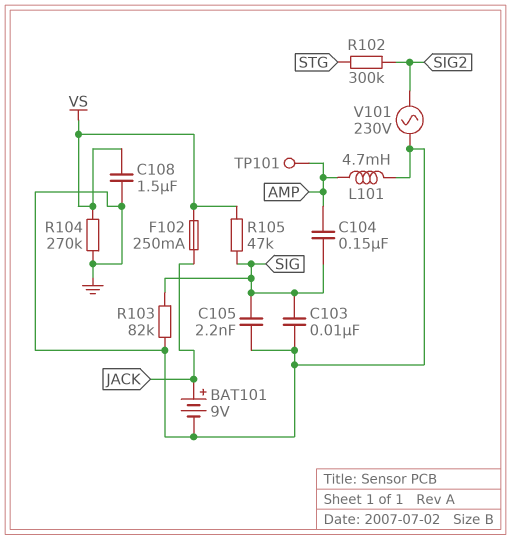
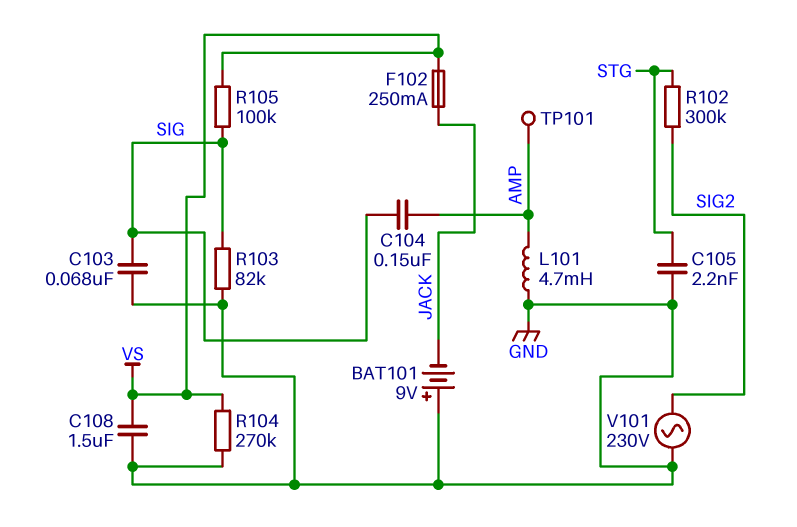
BAT101: 9V (plus JACK, minus GND) -> 9V (plus GND, minus JACK)
C103: 10nF (GND, SIG) -> 68nF (GND, SIG)
C105: 2.2nF (GND, SIG) -> 2.2nF (GND, STG)
R105: 47k (SIG, VS) -> 100k (SIG, VS)

